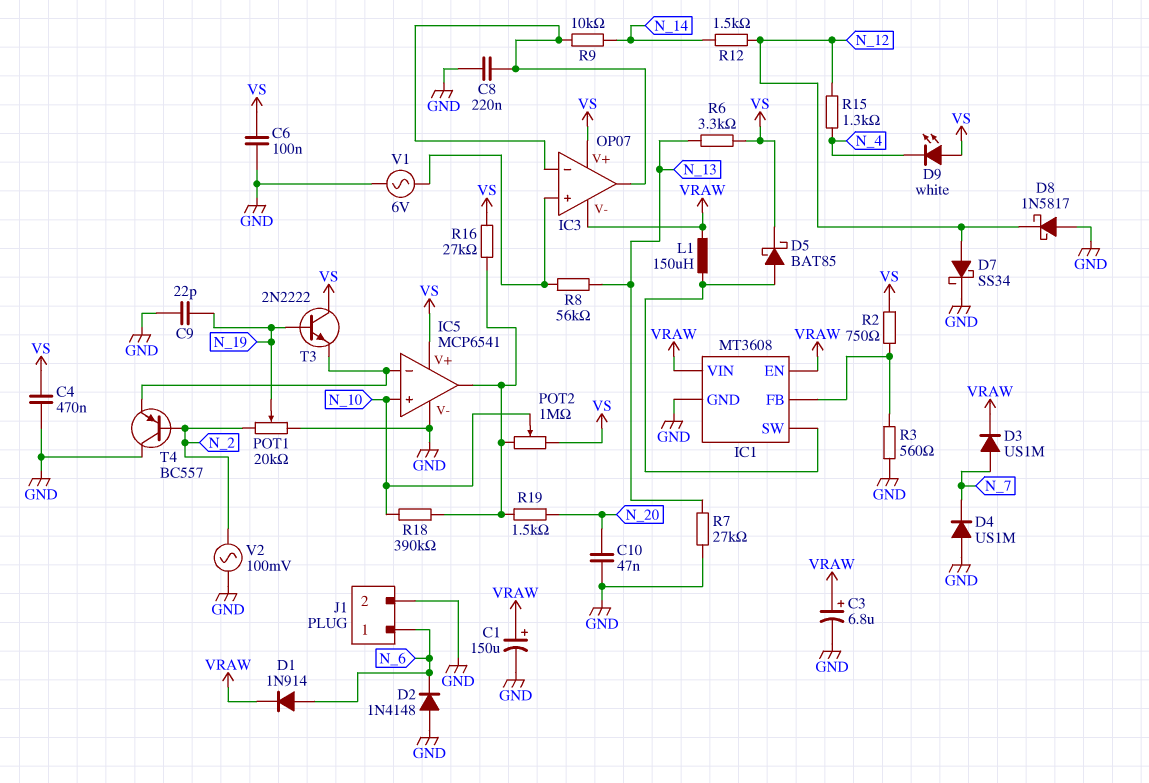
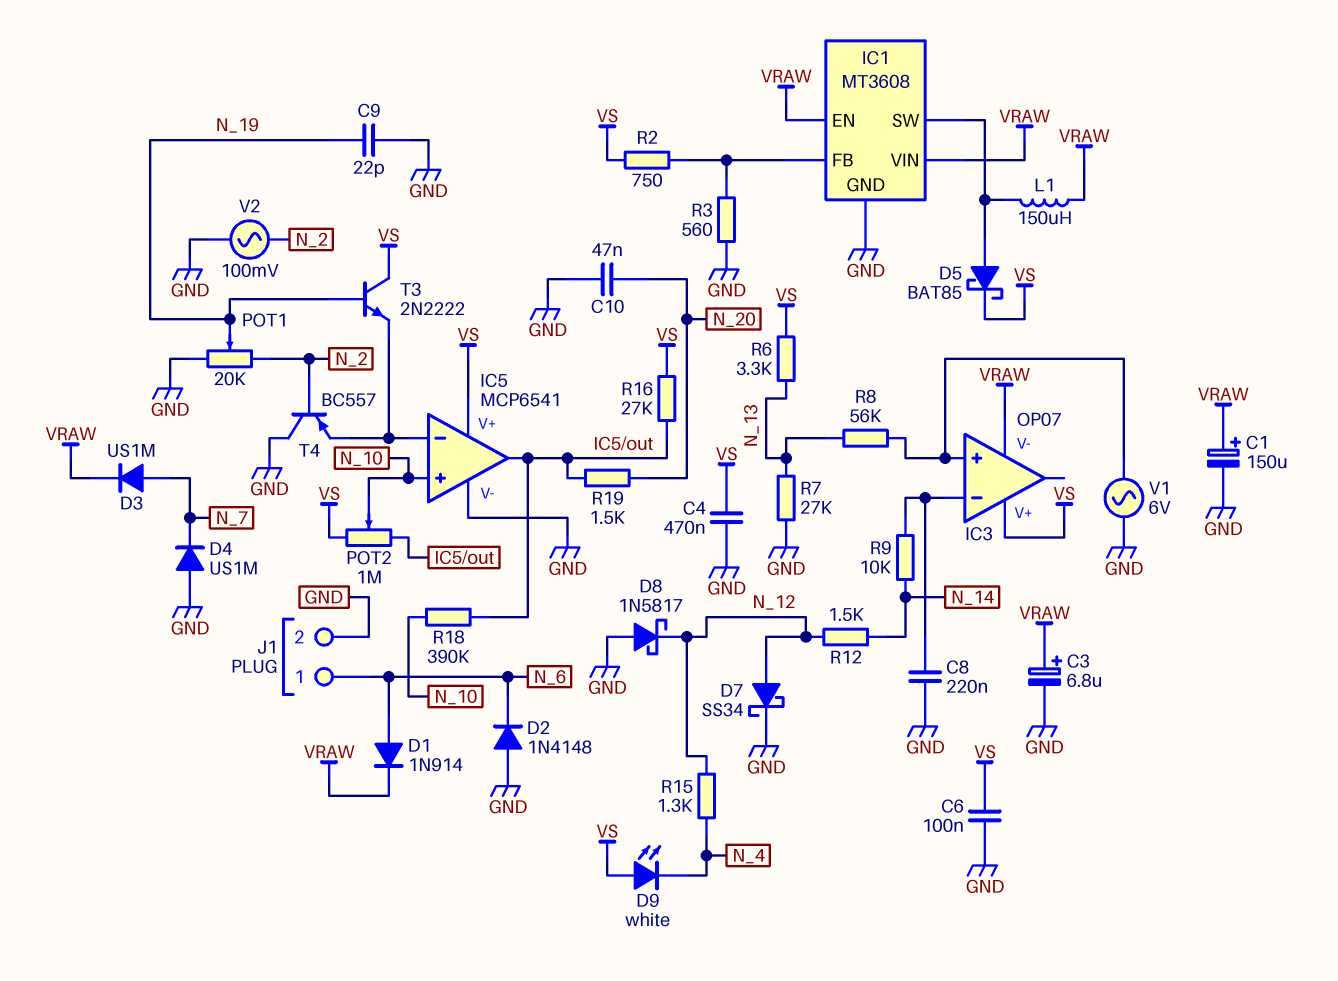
IC3 pin out: IC3/in- -> none

